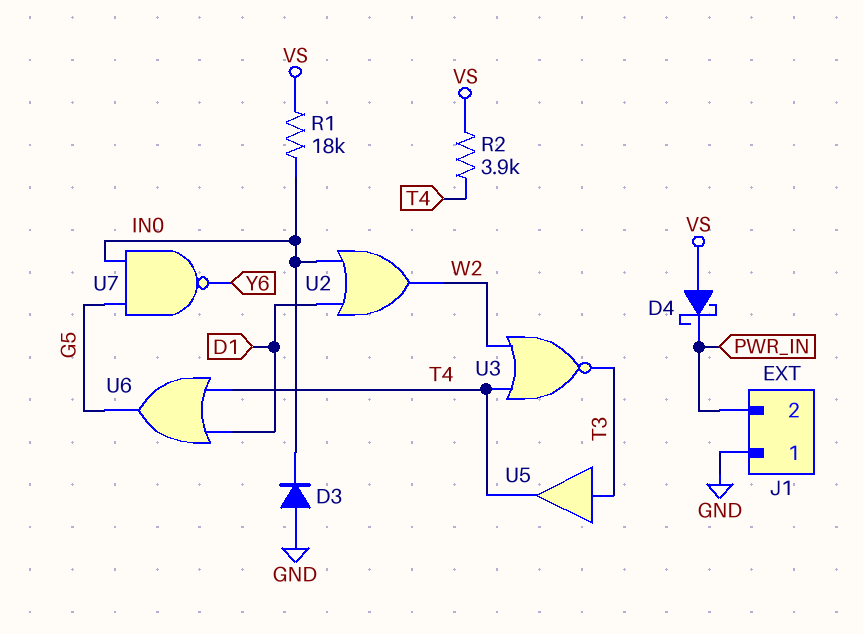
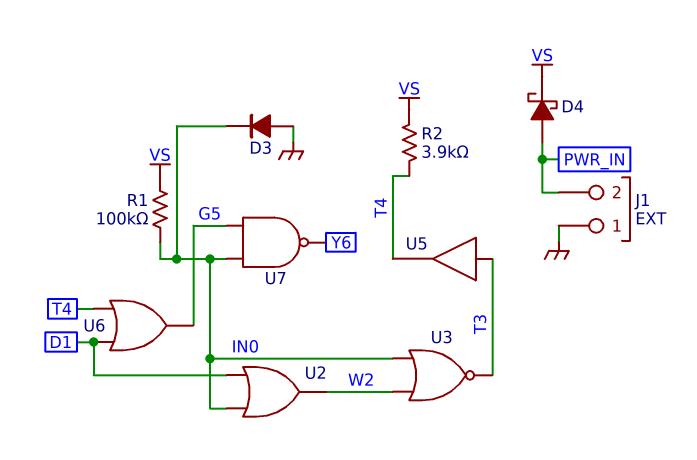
D4: schottky (A VS, K PWR_IN) -> schottky (A PWR_IN, K VS)
R1: 18k (IN0, VS) -> 100k (IN0, VS)
U3: NOR (in T4, in W2, out T3) -> NOR (in IN0, in W2, out T3)

